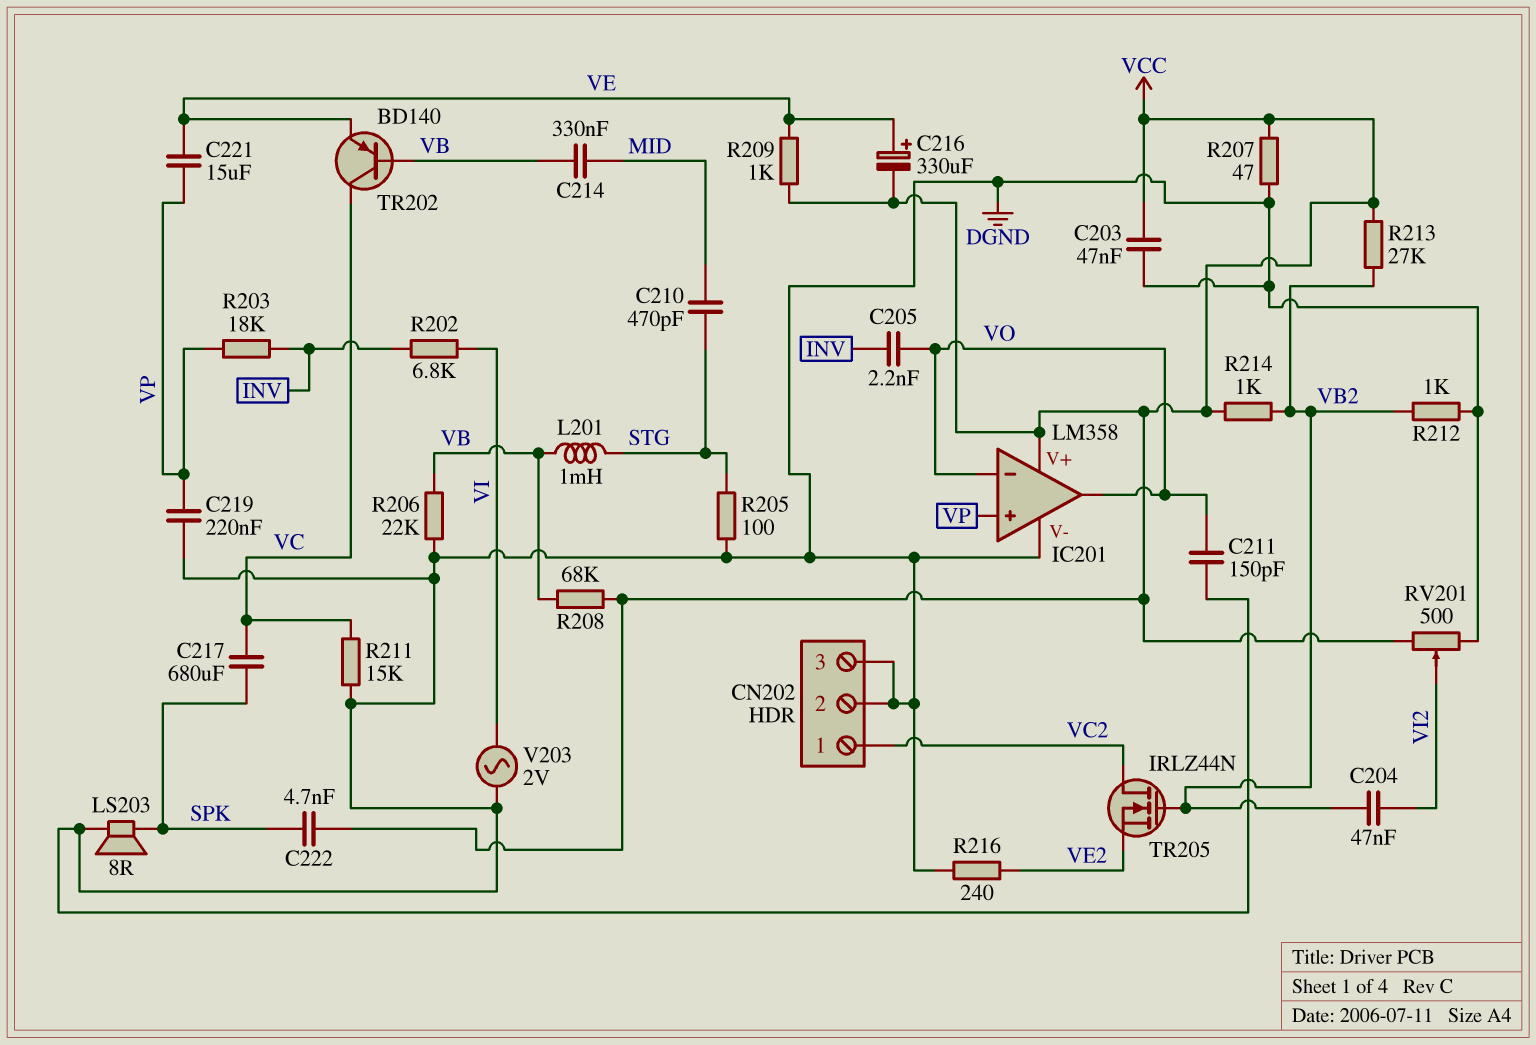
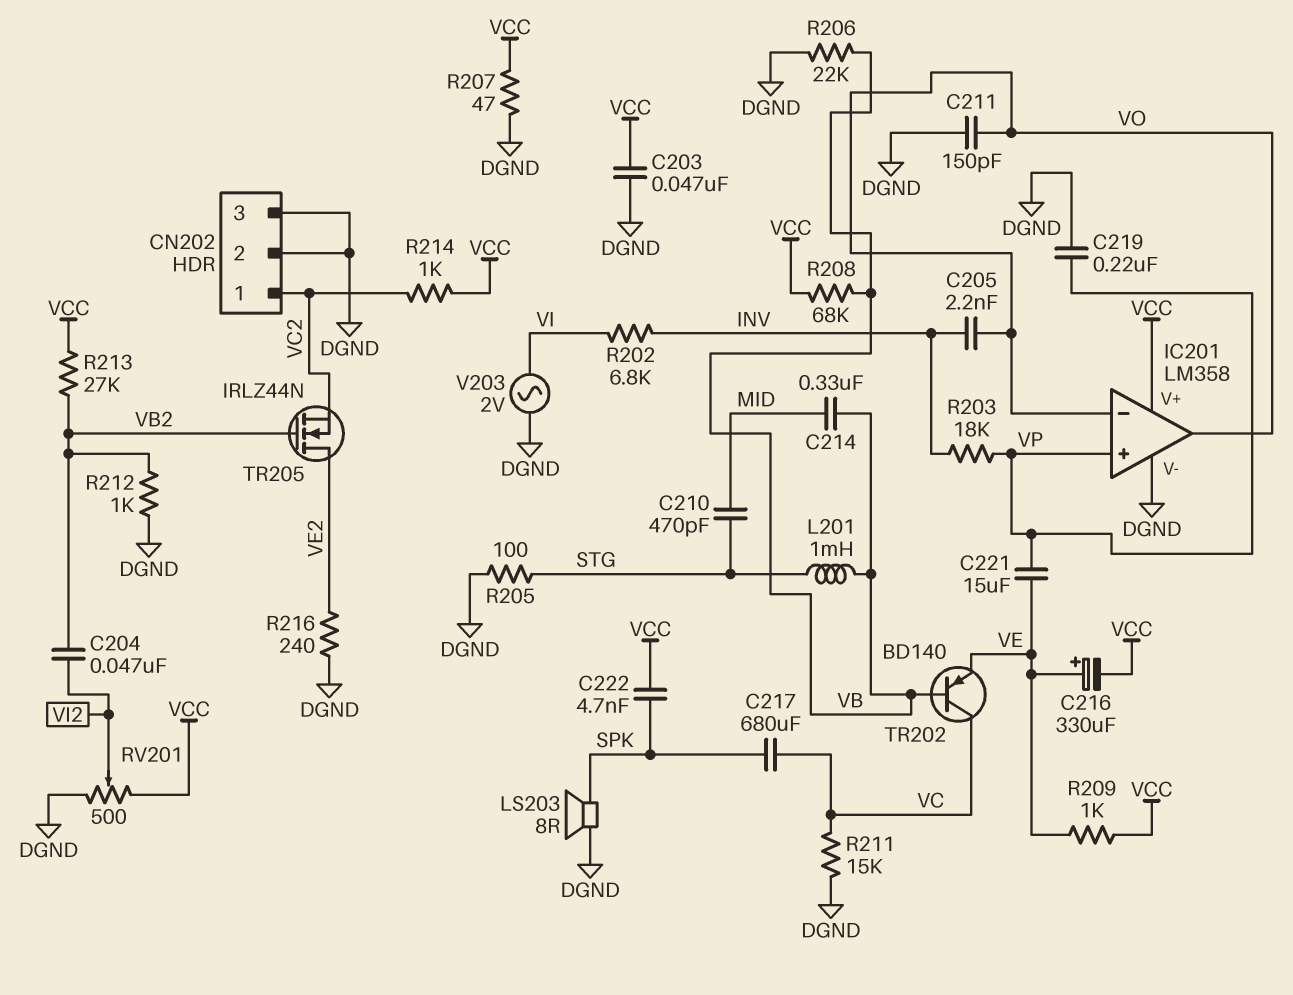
R214: 1k (VB2, VCC) -> 1k (VC2, VCC)
TR205: NMOS IRLZ44N (G VB2, D VC2, S VE2) -> NMOS IRLZ44N (G VB2, D VE2, S VC2)

